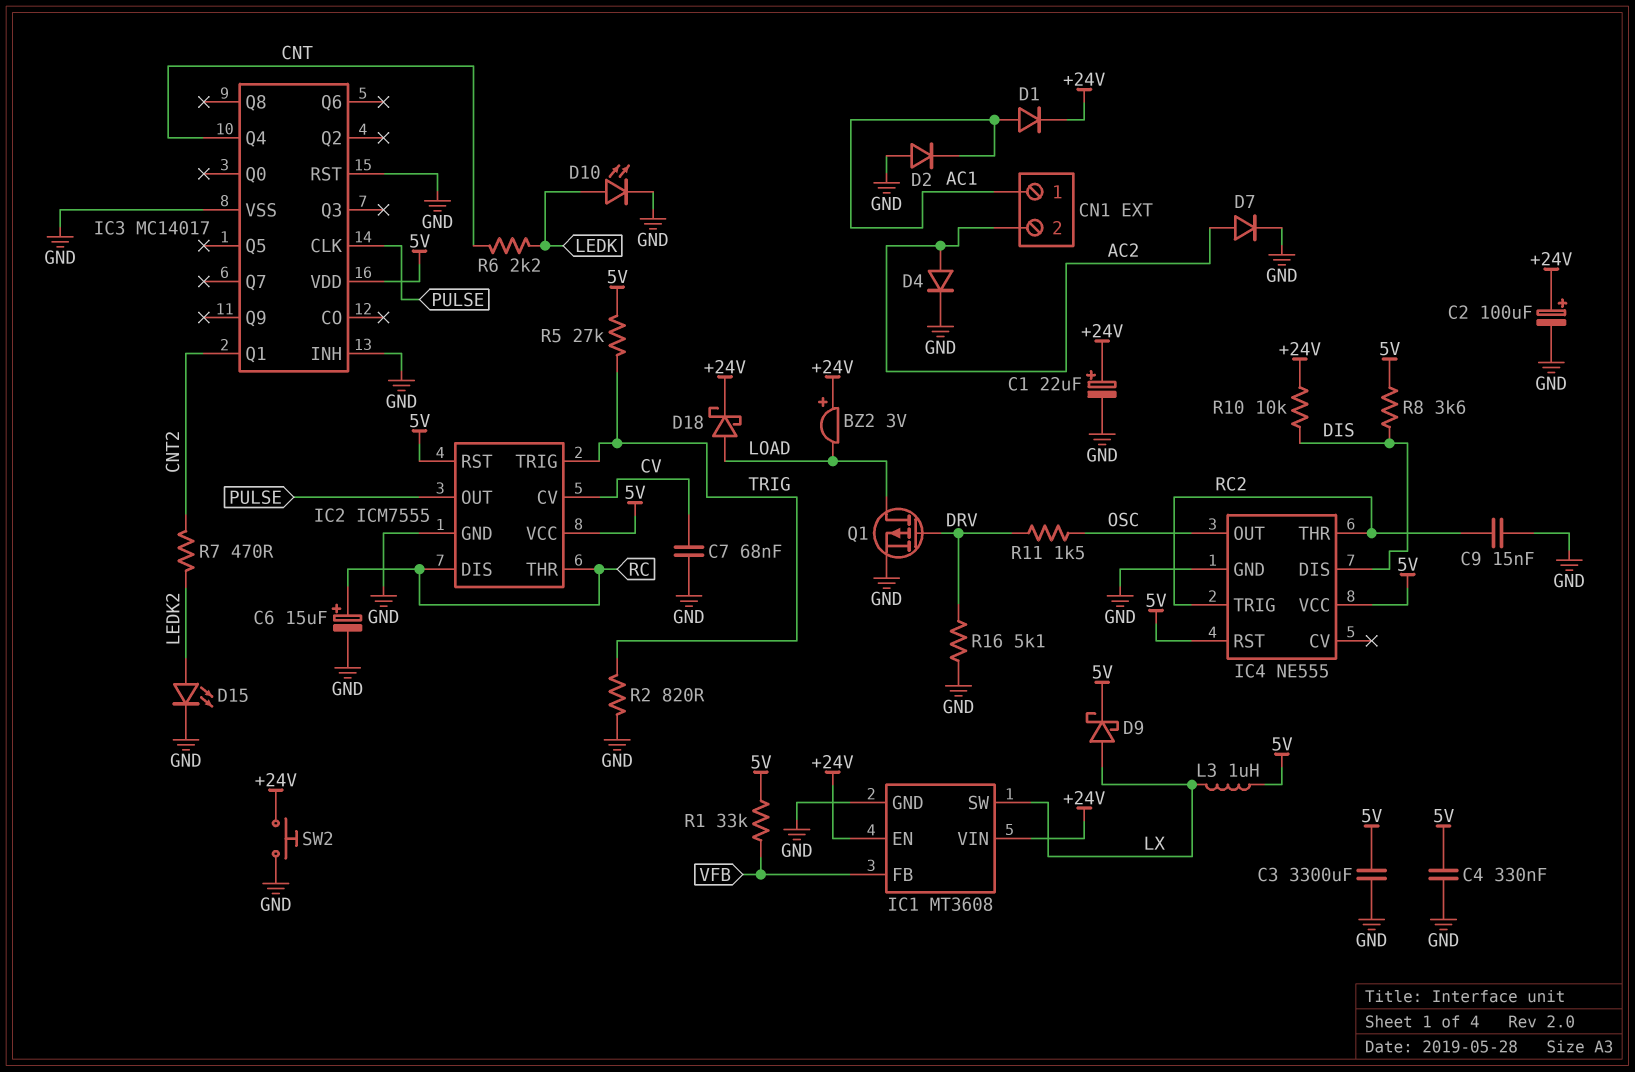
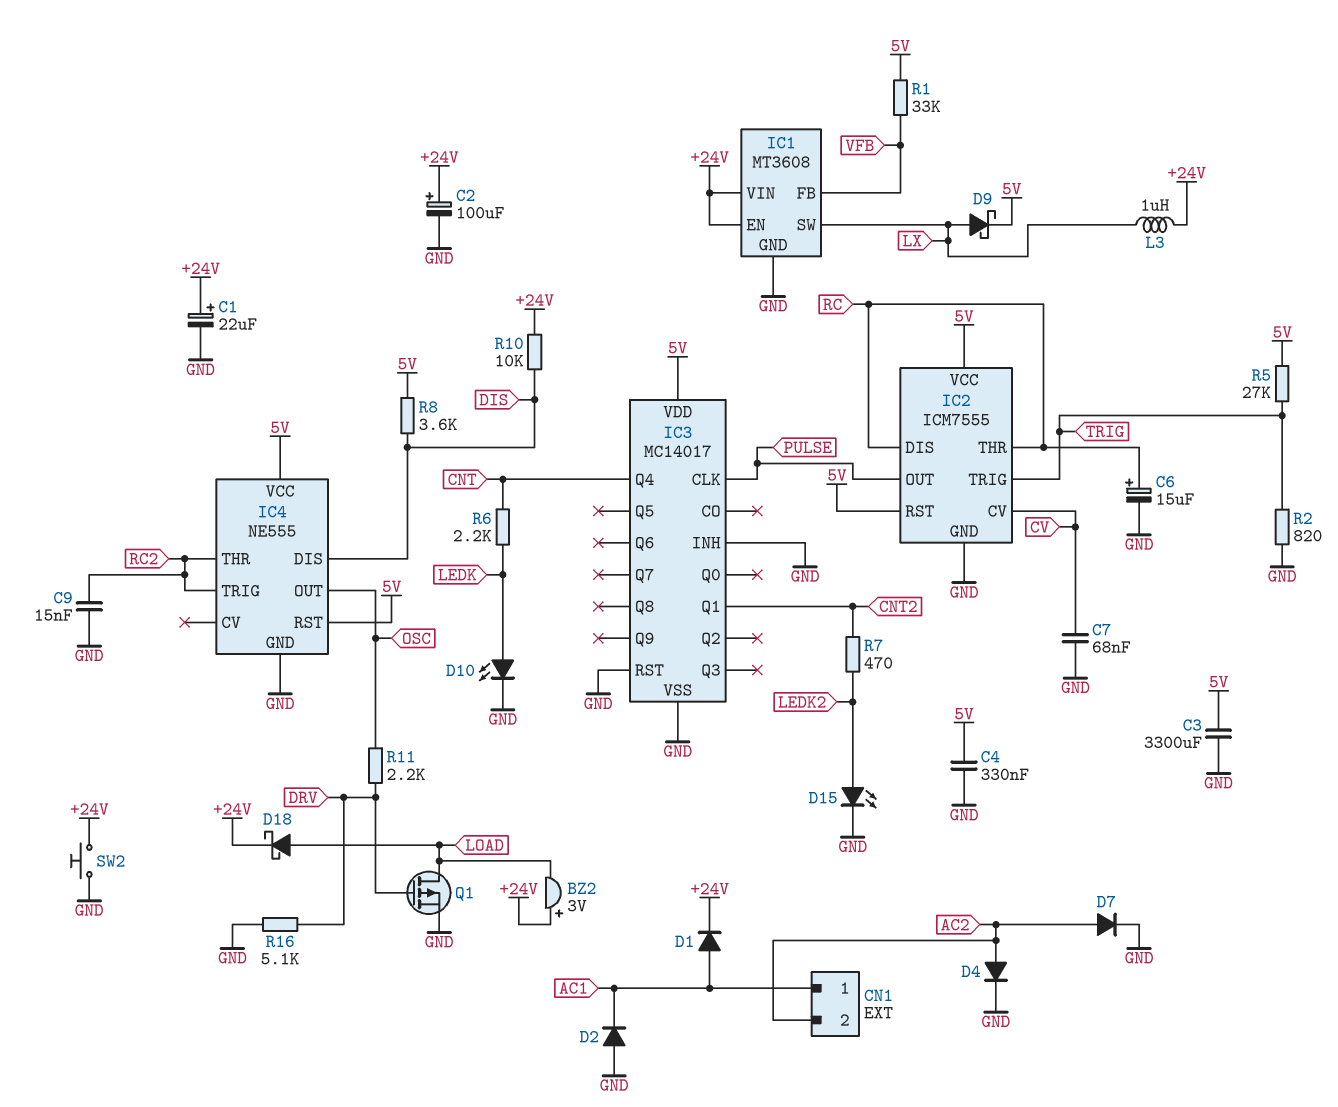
L3: 1uH (5V, LX) -> 1uH (+24V, LX)
R11: 1.5k (DRV, OSC) -> 2.2k (DRV, OSC)

